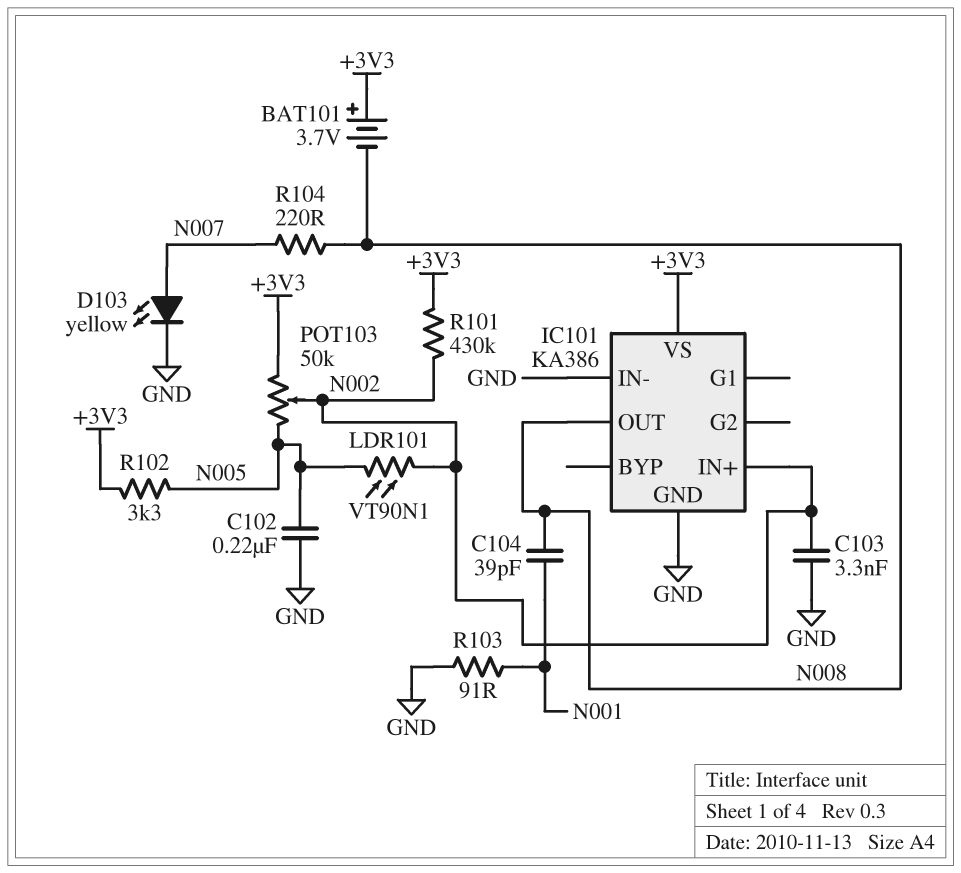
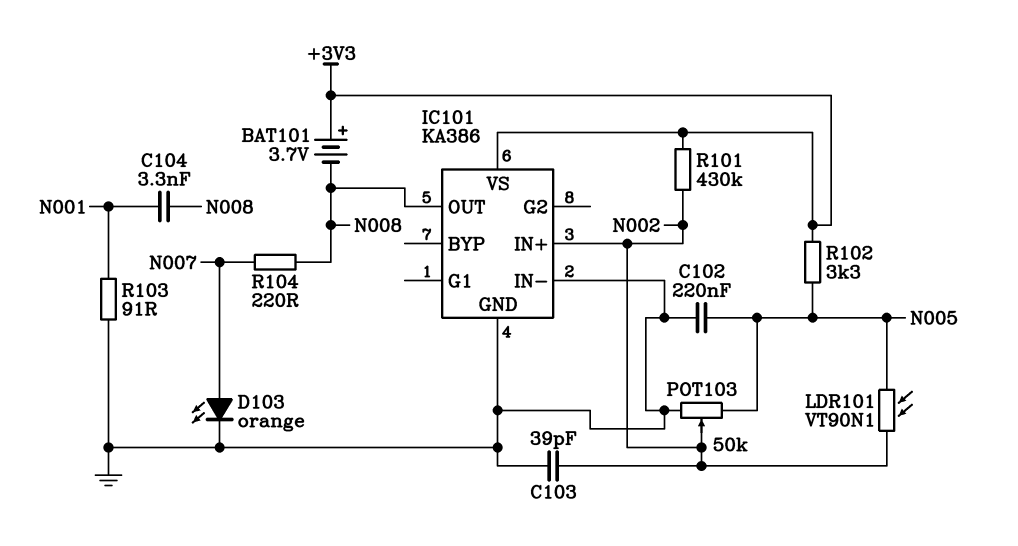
C103: 3.3nF (GND, N002) -> 39pF (GND, N002)
C104: 39pF (N001, N008) -> 3.3nF (N001, N008)
D103: LED yellow (A N007, K GND) -> LED orange (A N007, K GND)
POT103: 50k (+3V3, N005, wiper N002) -> 50k (GND, N005, wiper N002)

